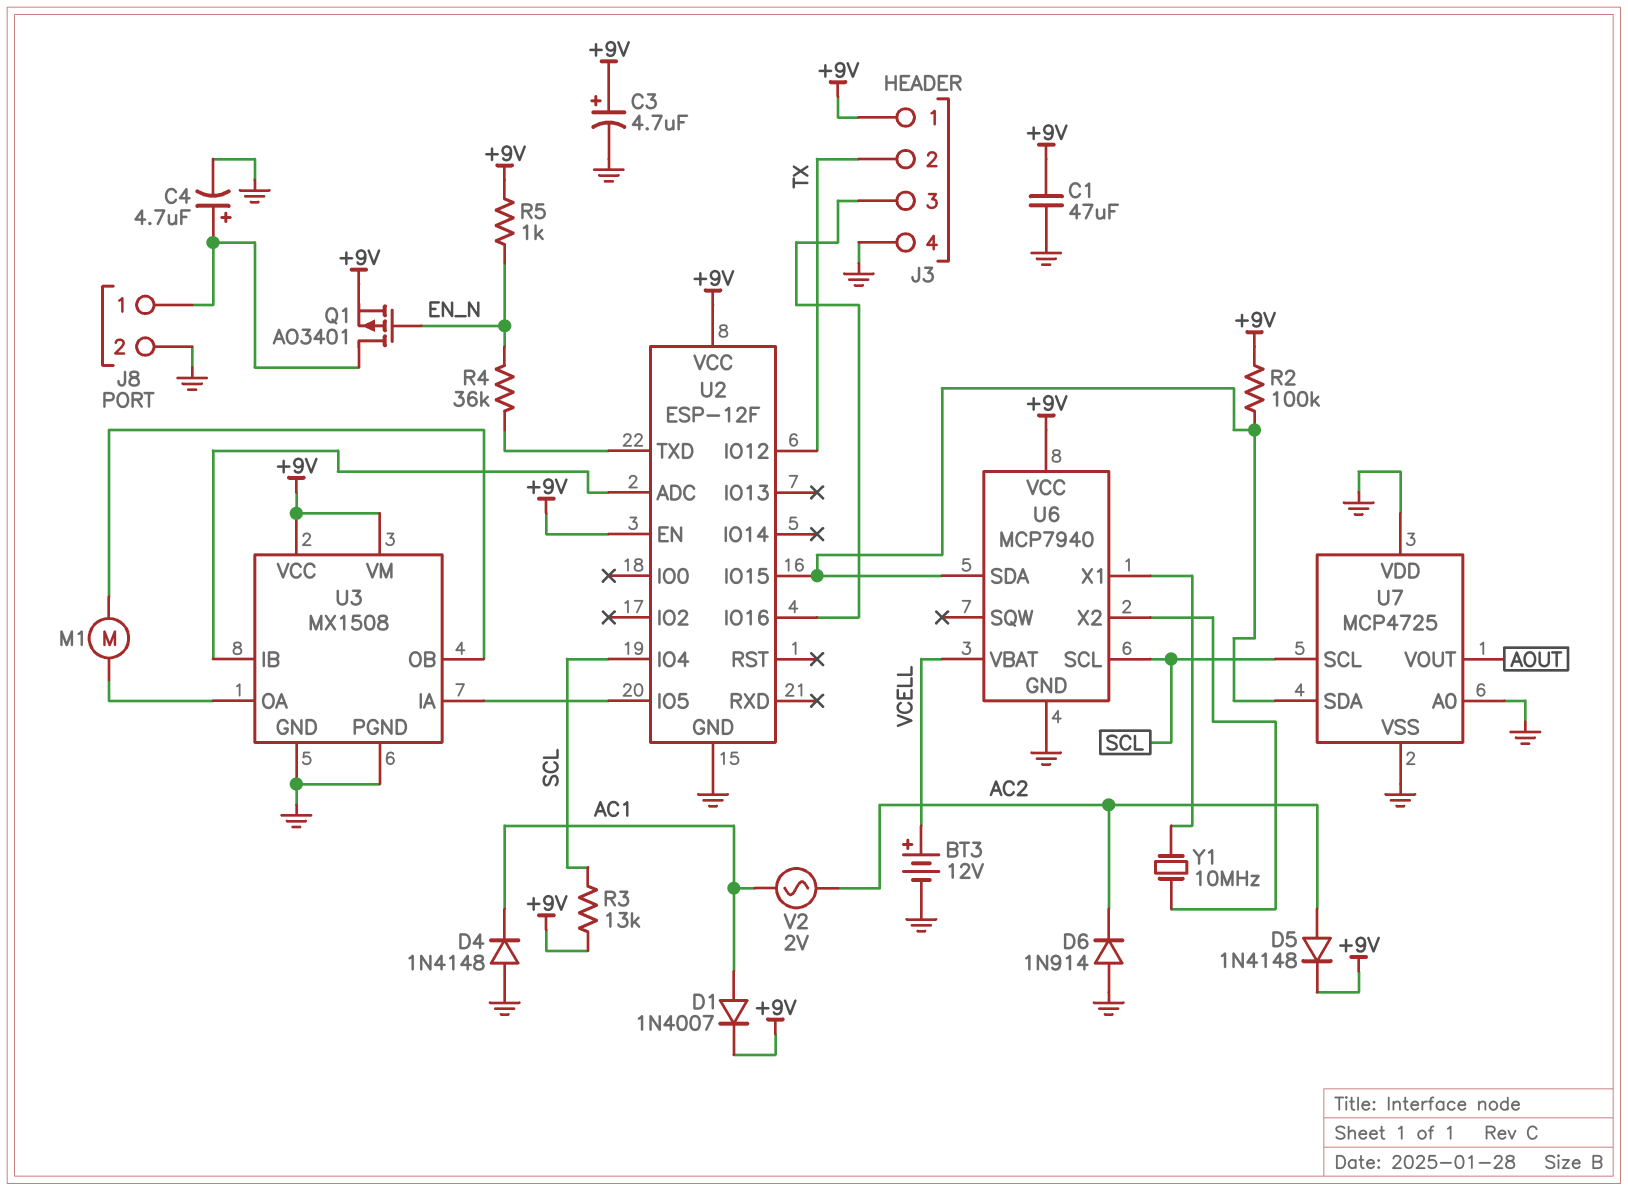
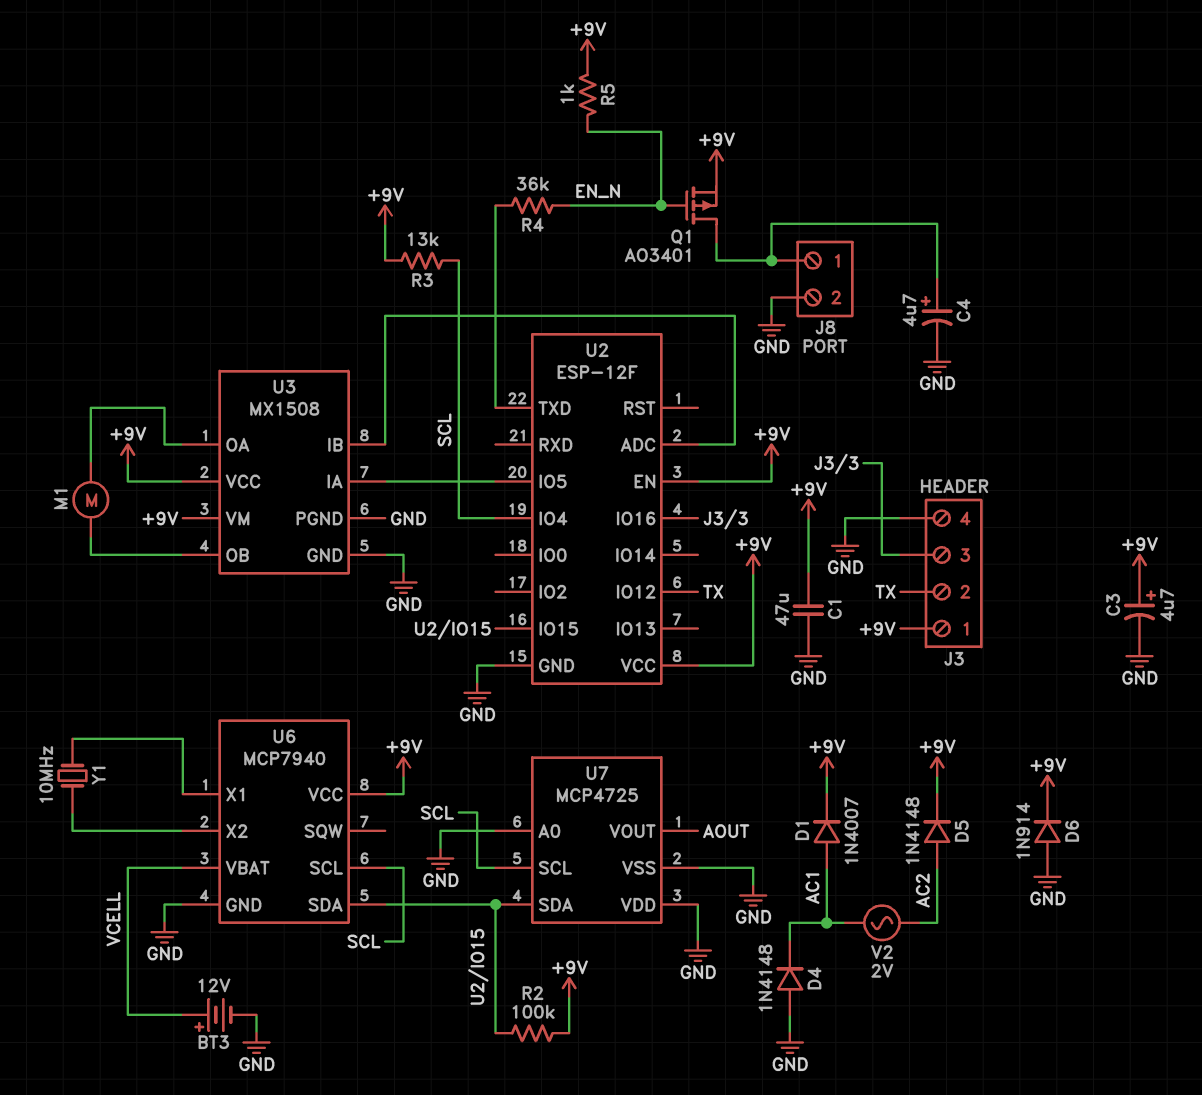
D6: diode 1N914 (A GND, K AC2) -> diode 1N914 (A GND, K +9V)

